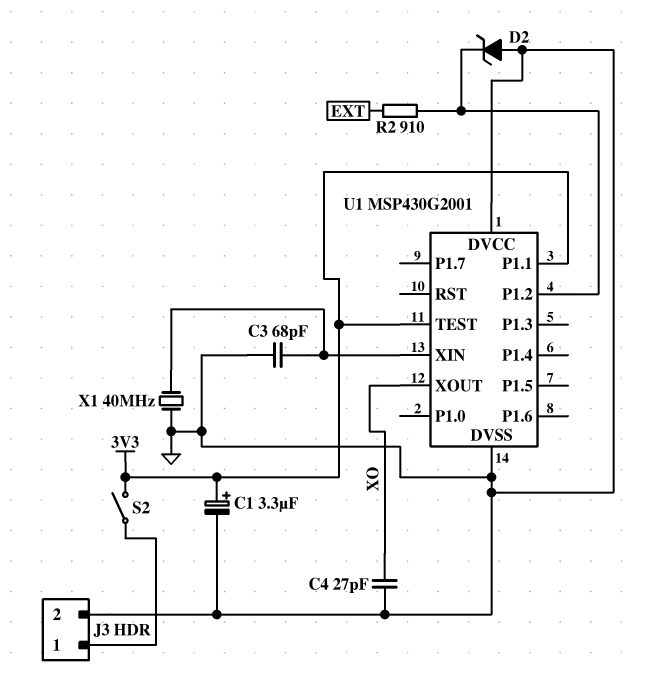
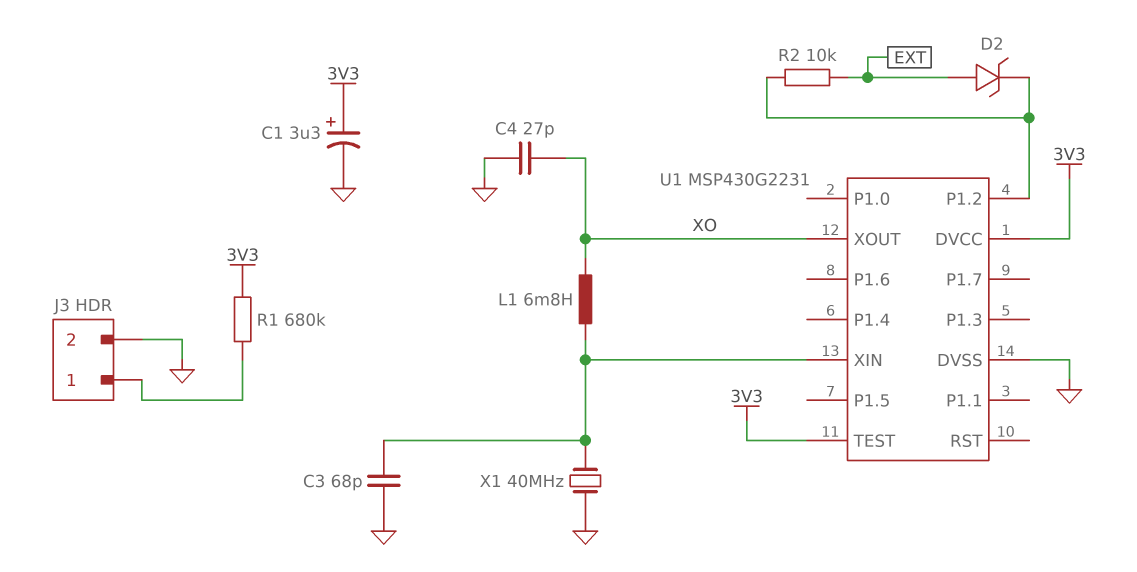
D2: zener (A GND, K U1/P1.2) -> zener (A EXT, K U1/P1.2)
L1: none -> 6.8mH (U1/XIN, XO)
R1: none -> 680k (3V3, J3/1)
R2: 910 (EXT, U1/P1.2) -> 10k (EXT, U1/P1.2)
S2: switch (3V3, J3/1) -> none
U1: MSP430G2001 -> MSP430G2231
U1 pin DVCC: GND -> 3V3
U1 pin P1.1: 3V3 -> none

